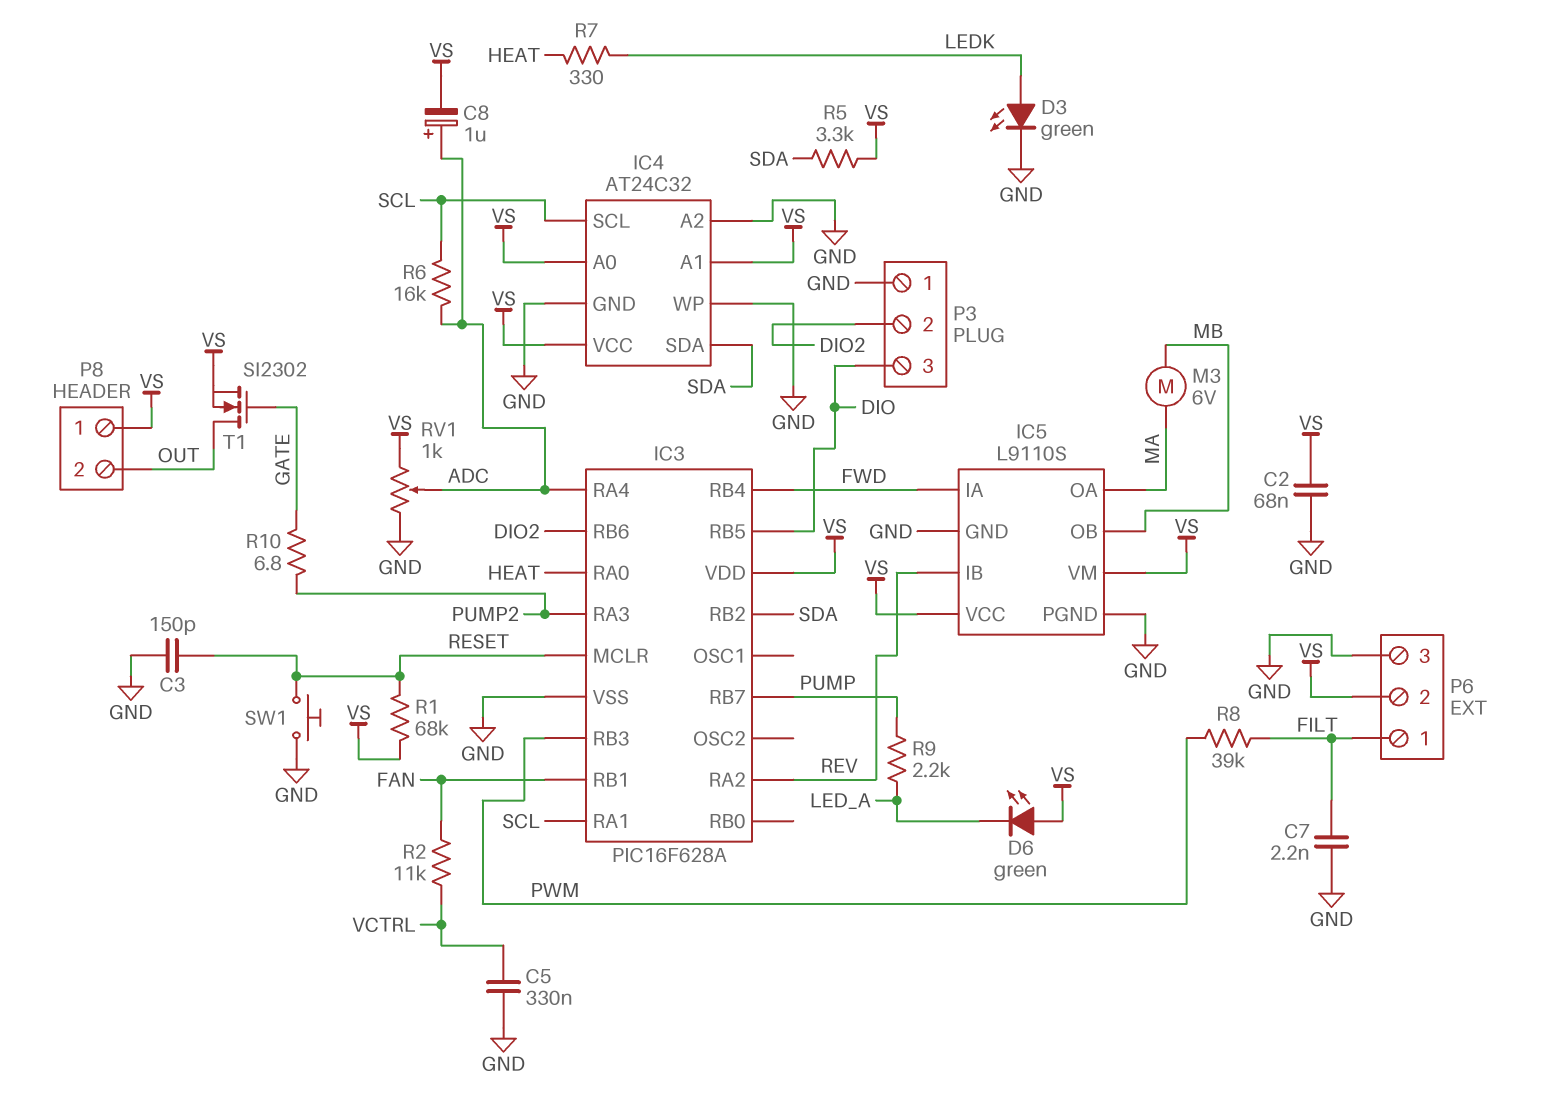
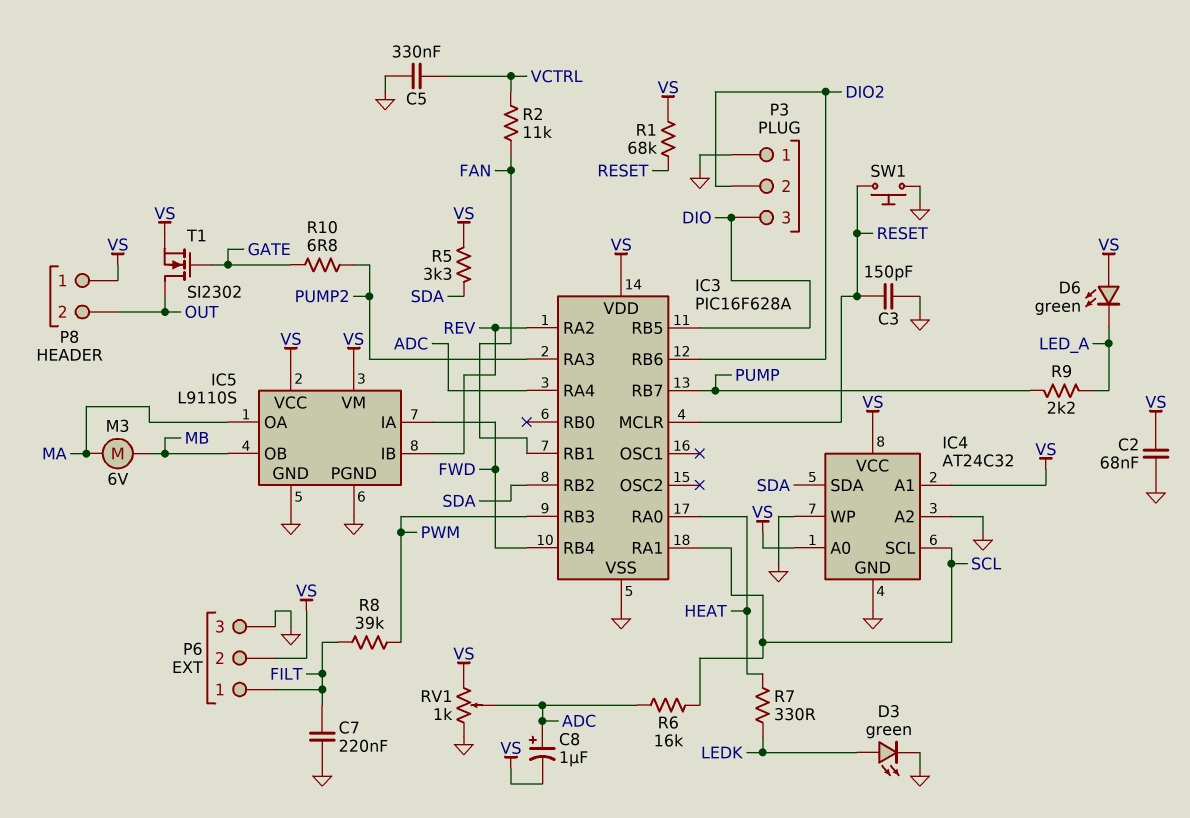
C7: 2.2nF (FILT, GND) -> 220nF (FILT, GND)

